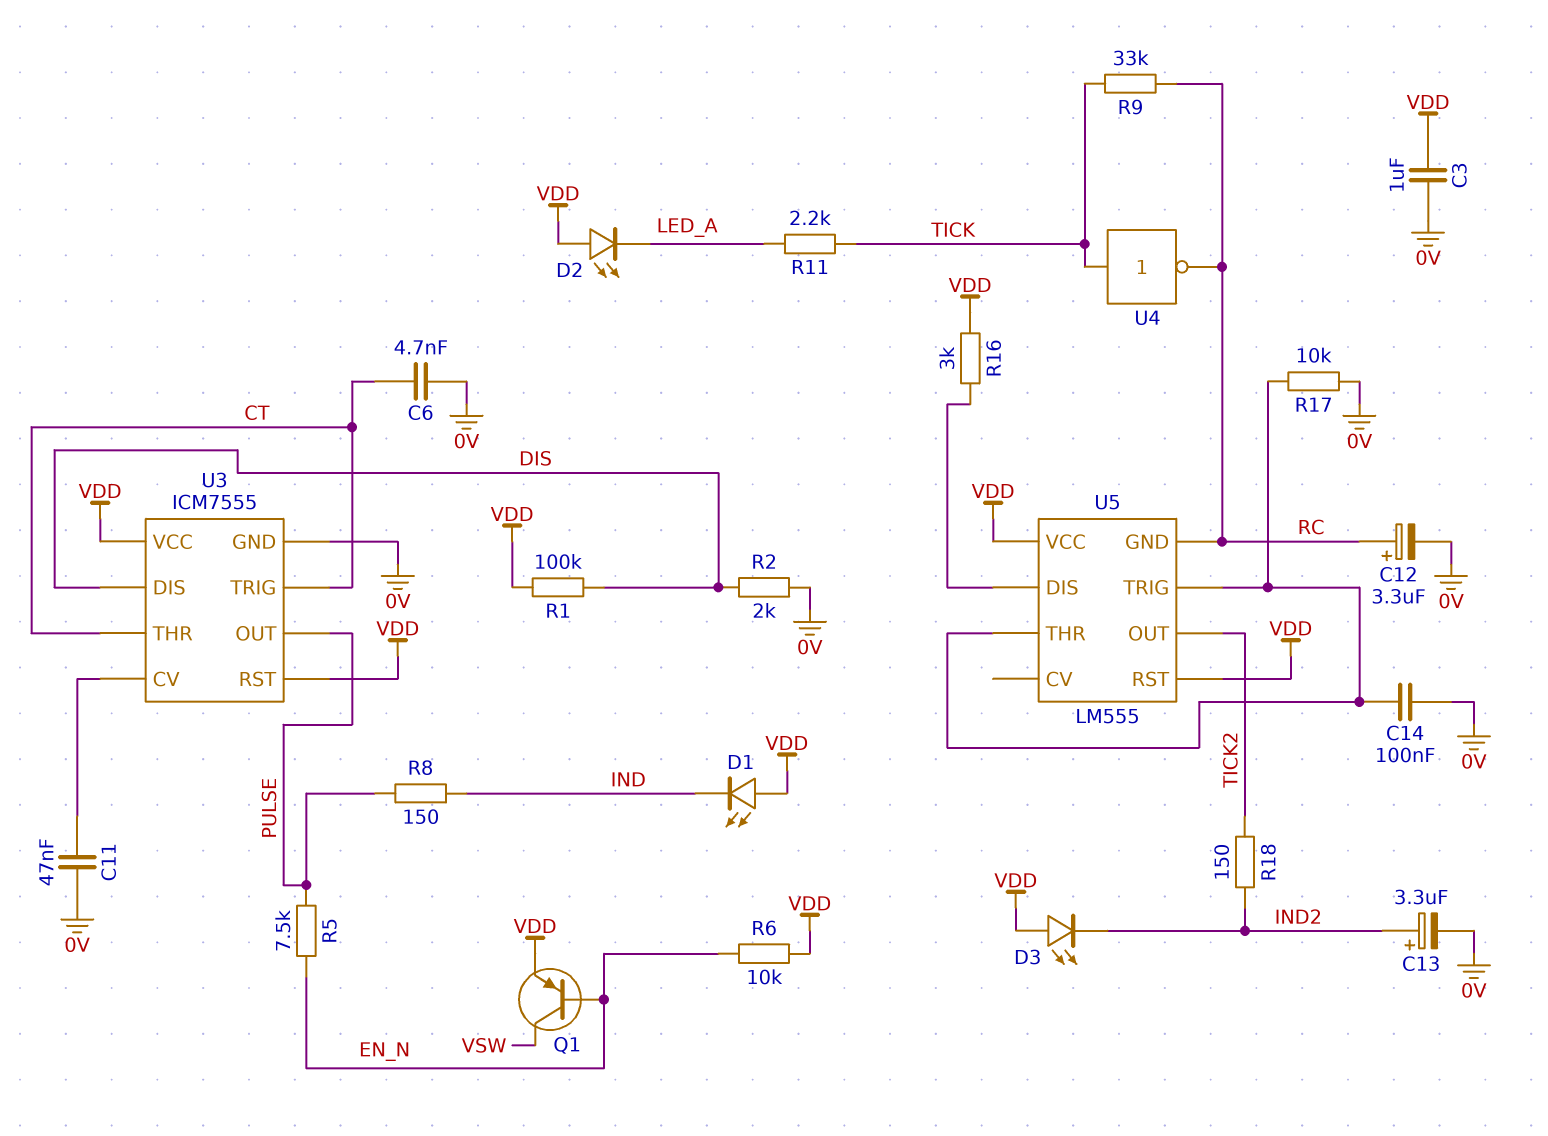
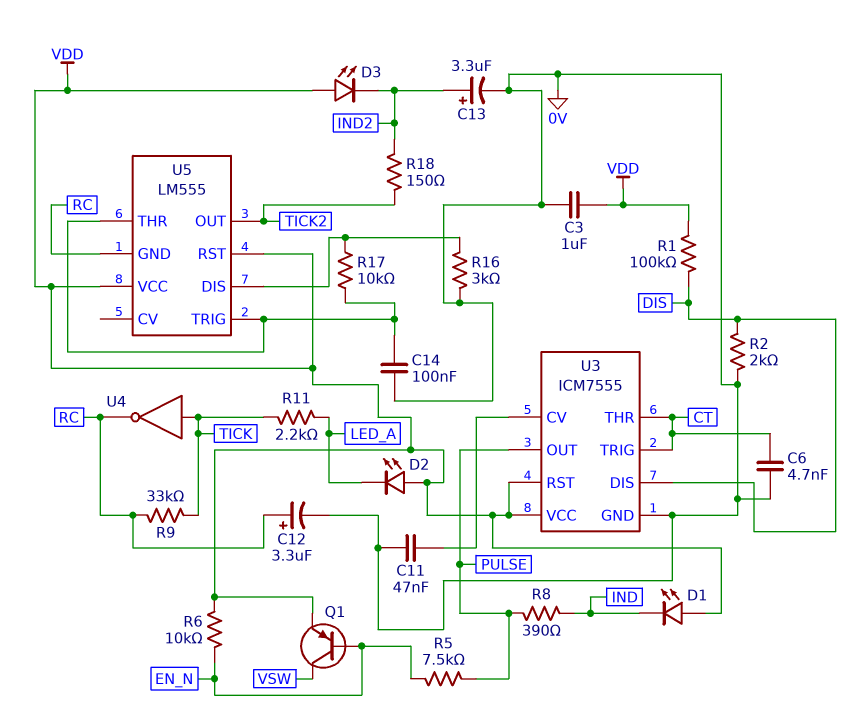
R8: 150 (IND, PULSE) -> 390 (IND, PULSE)
R16: 3k (U5/DIS, VDD) -> 3k (0V, U5/DIS)
R17: 10k (0V, U5/THR) -> 10k (U5/DIS, U5/THR)

